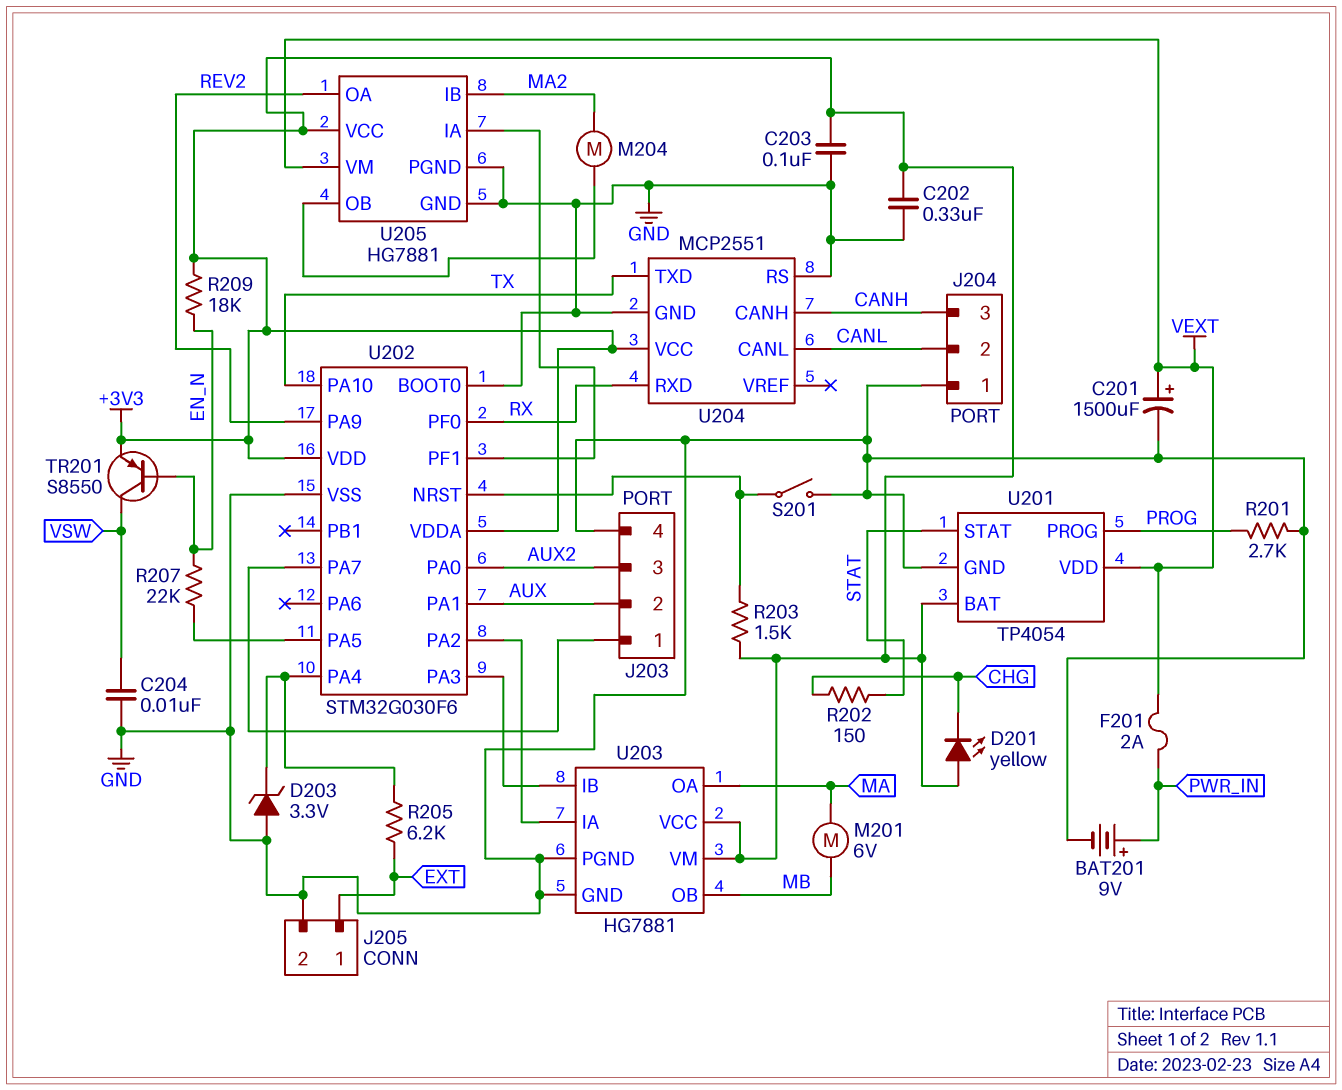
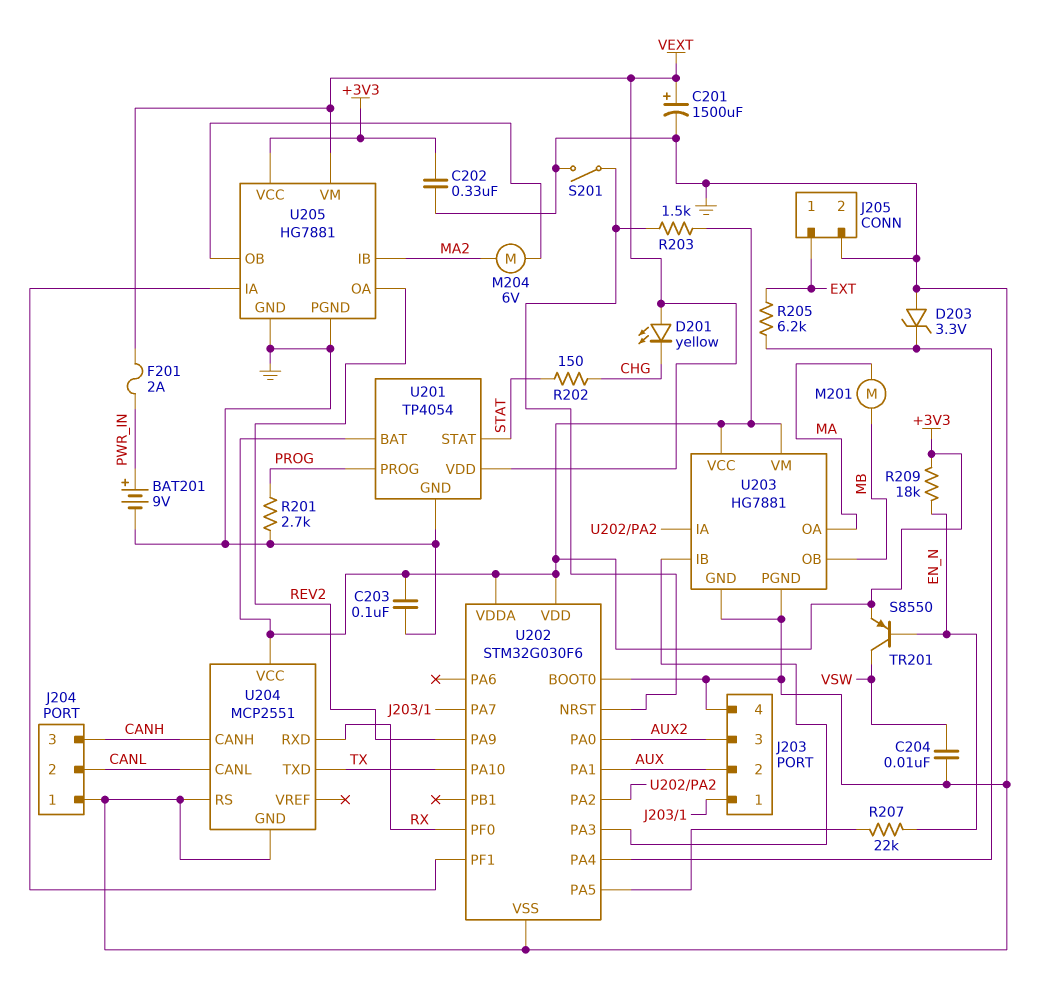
D201: LED yellow (A +3V3, K CHG) -> LED yellow (A VEXT, K CHG)
M201: motor 6V (MA, MB) -> motor (MA, MB)
M204: motor (MA2, U205/OB) -> motor 6V (MA2, U205/OB)

